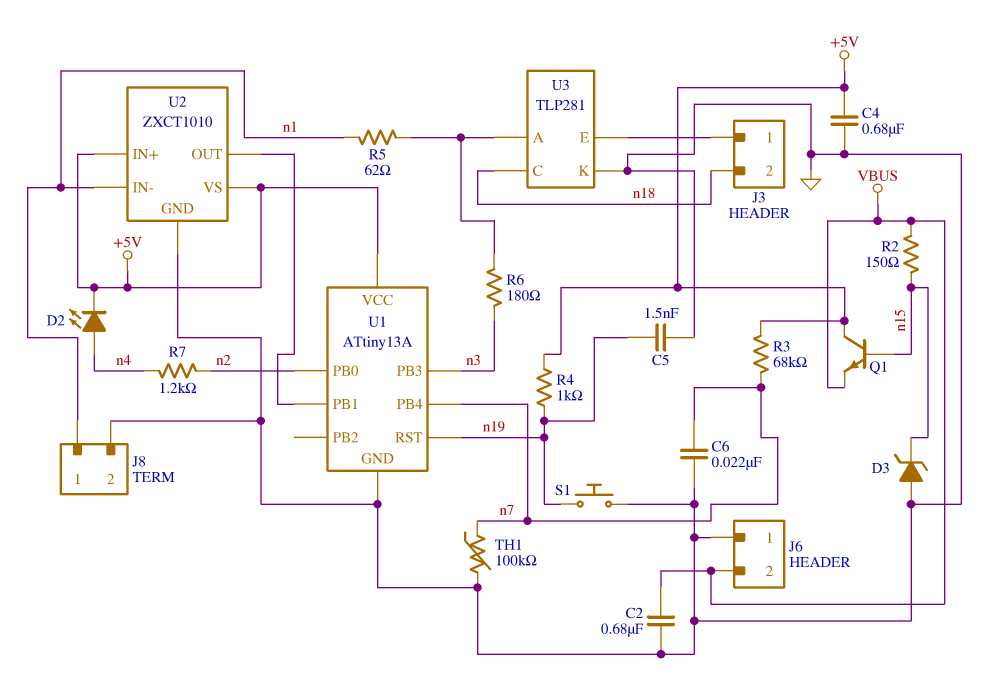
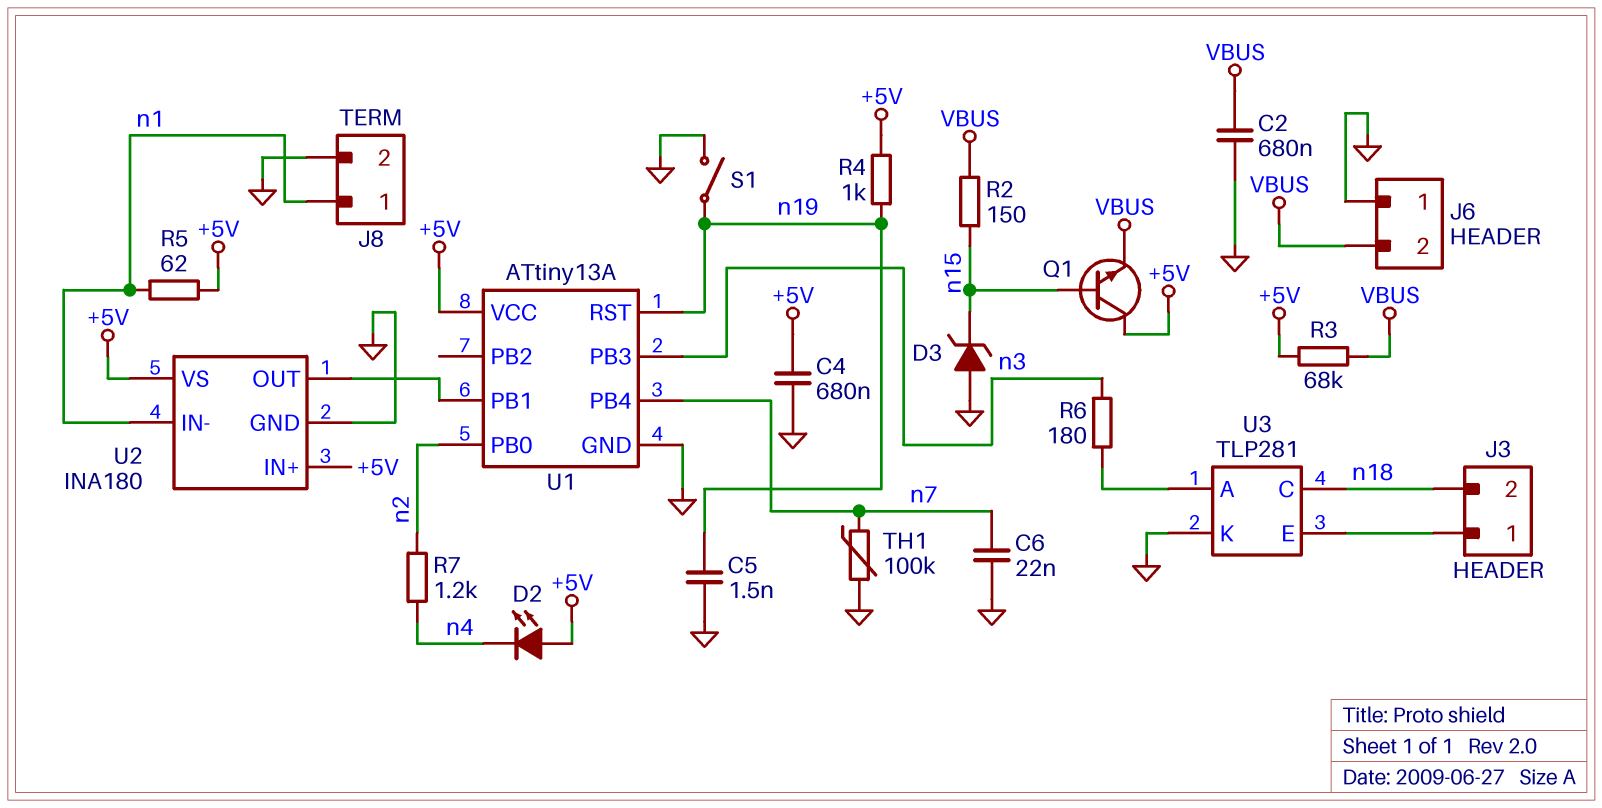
D2: LED (A n4, K +5V) -> LED (A +5V, K n4)
R3: 68k (+5V, n7) -> 68k (+5V, VBUS)
R5: 62 (U3/A, n1) -> 62 (+5V, n1)
S1: button (GND, n19) -> switch (GND, n19)
U2: ZXCT1010 -> INA180

